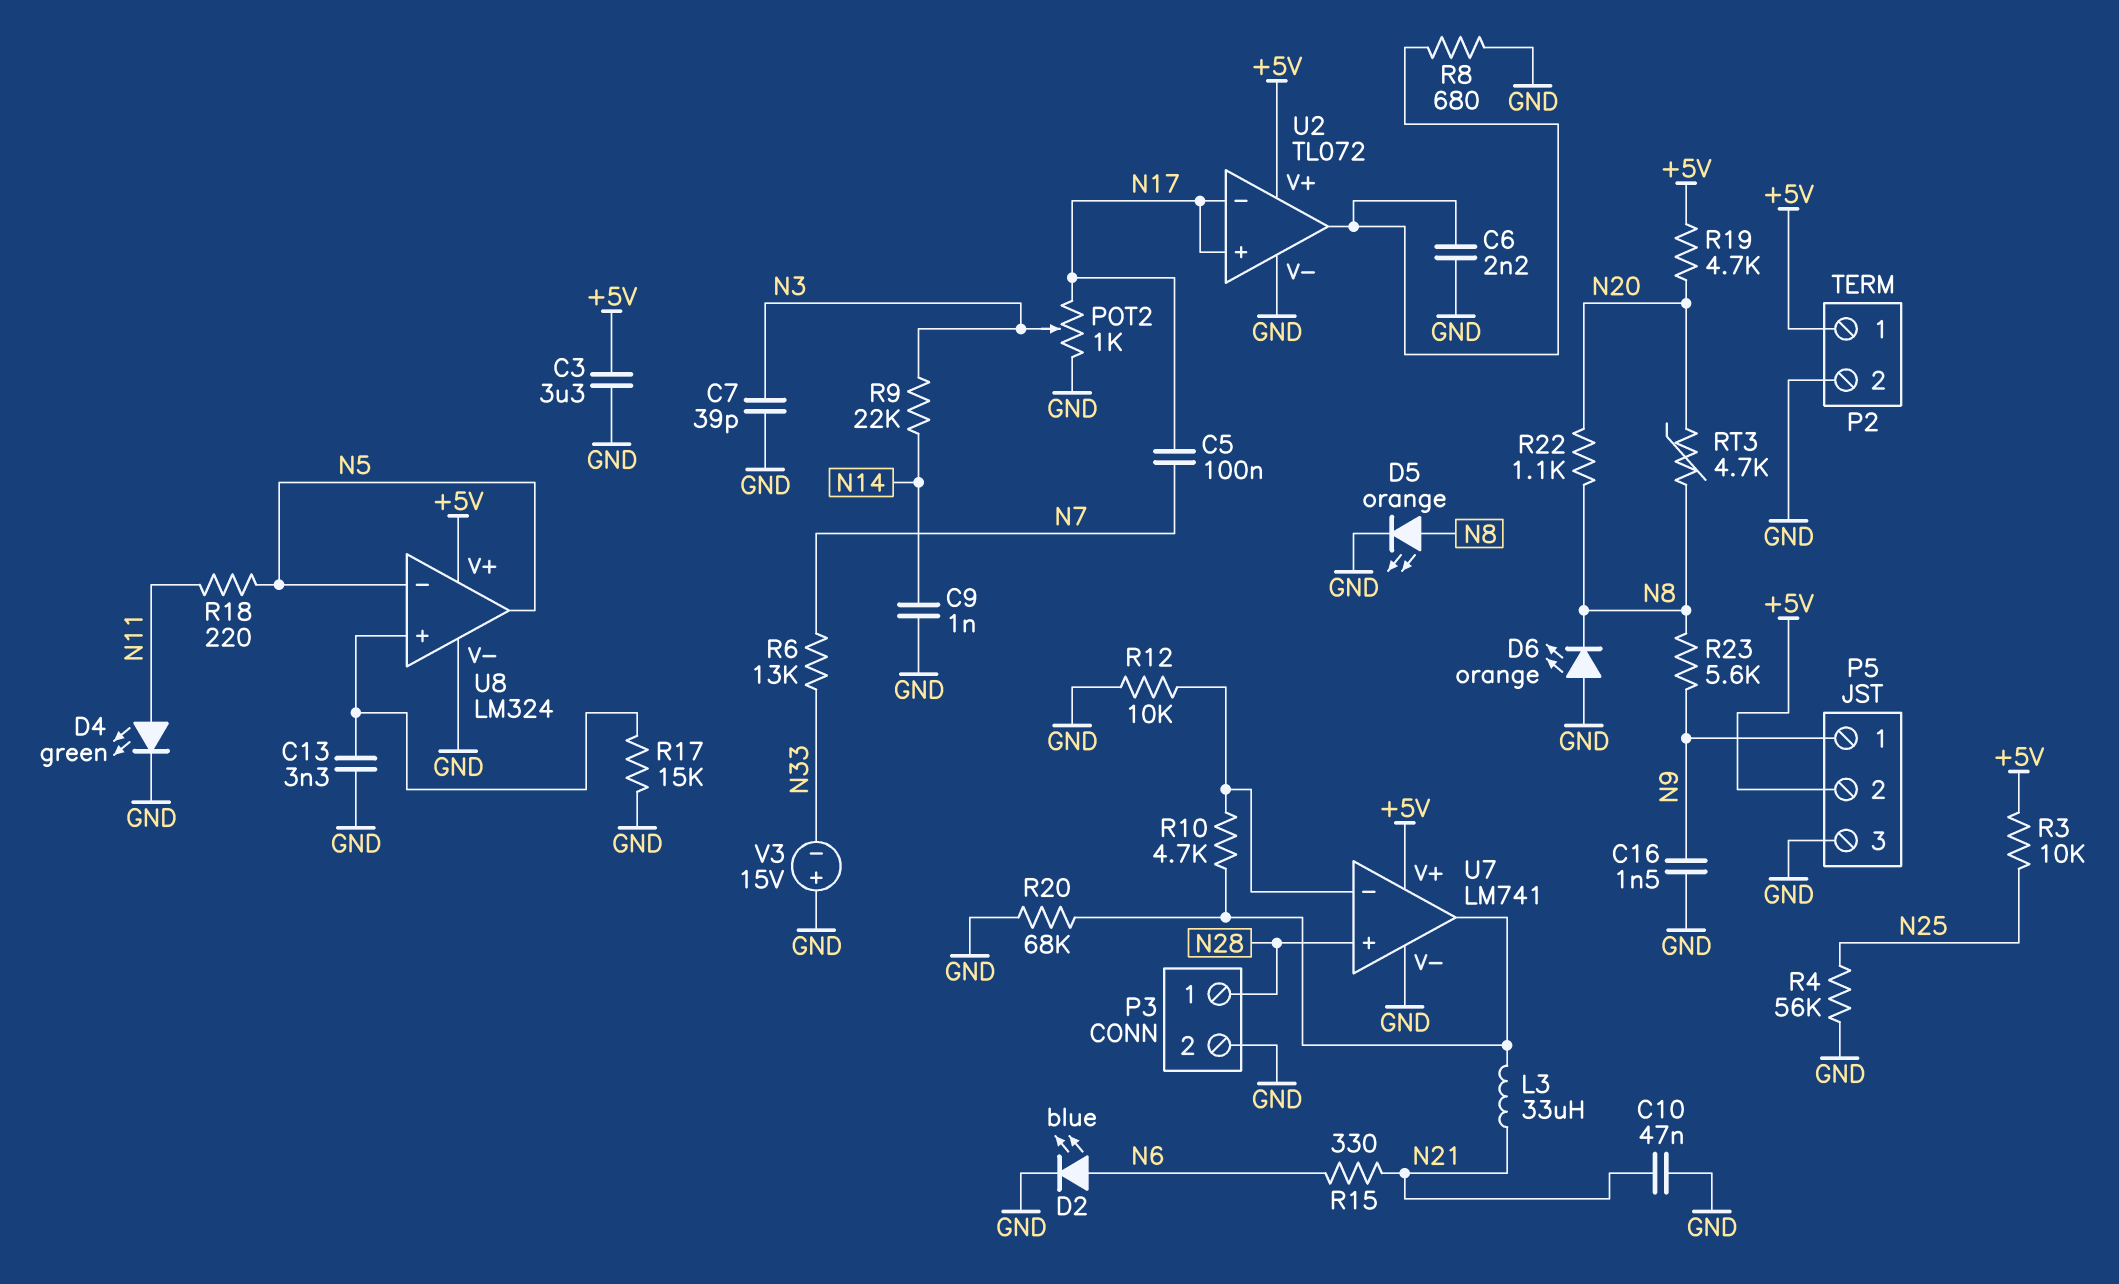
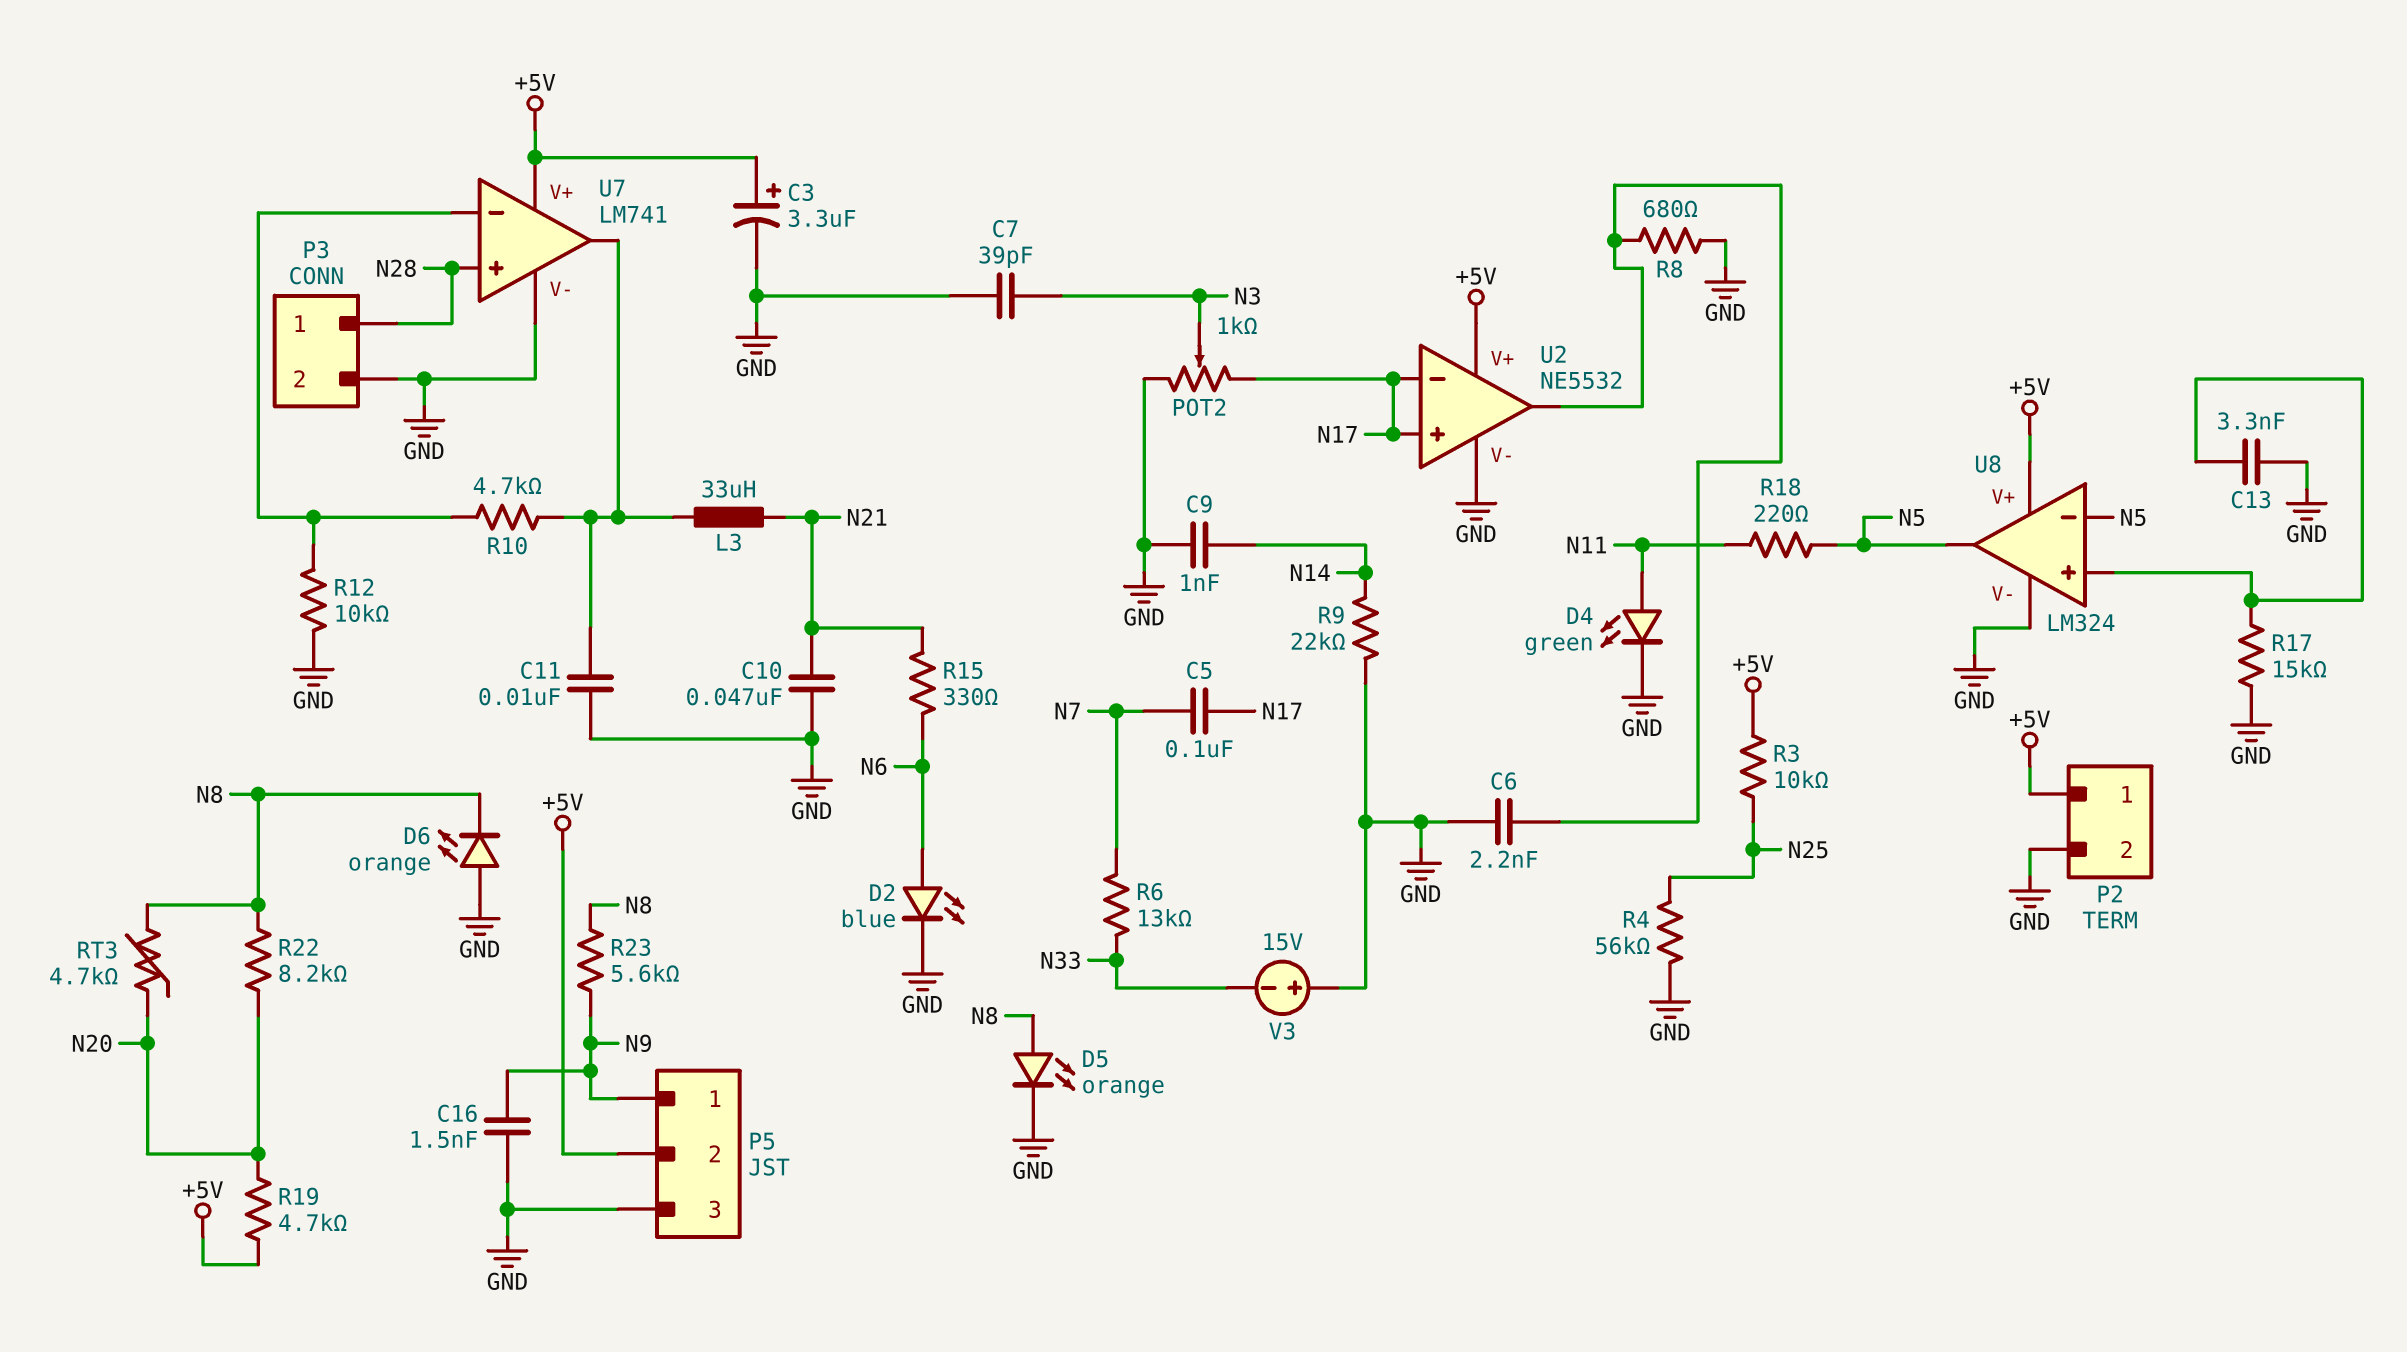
C3: 3.3uF (+5V, GND) -> 3.3uF (plus +5V, minus GND)
C11: none -> 10nF (GND, U7/out)
R9: 22k (N3, N14) -> 22k (GND, N14)
R20: 68k (GND, U7/out) -> none
R22: 1.1k (N8, N20) -> 8.2k (N8, N20)
U2: TL072 -> NE5532

